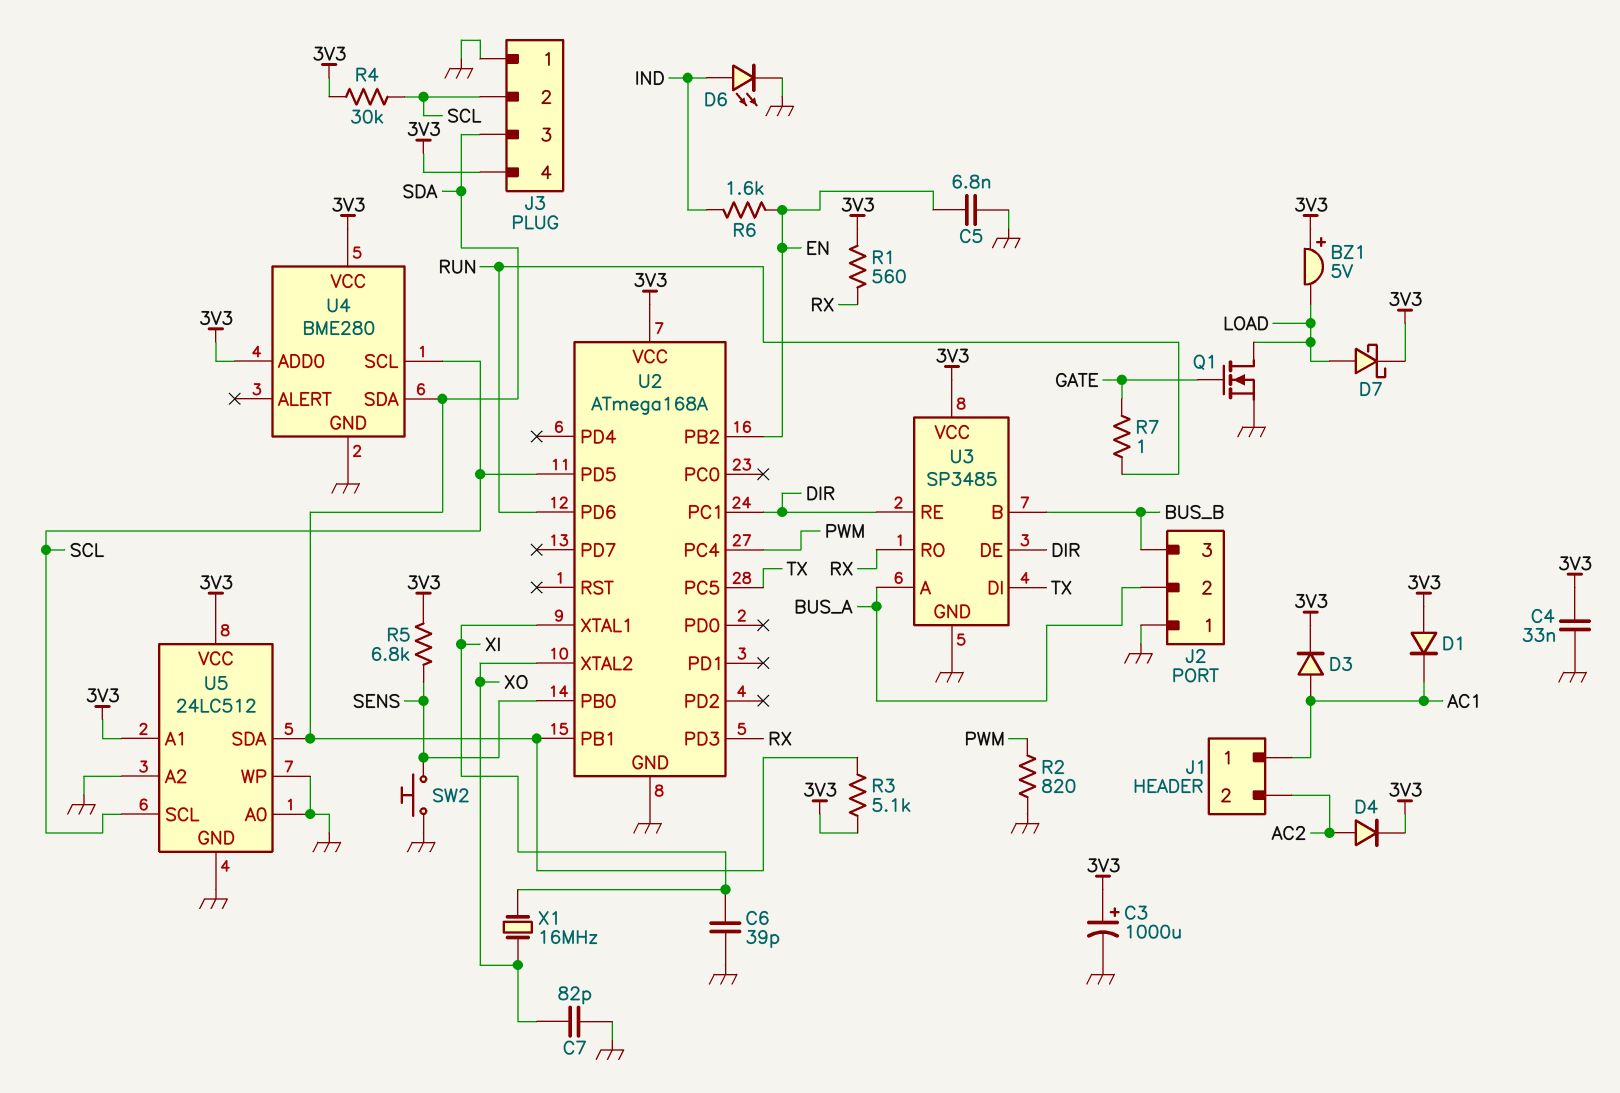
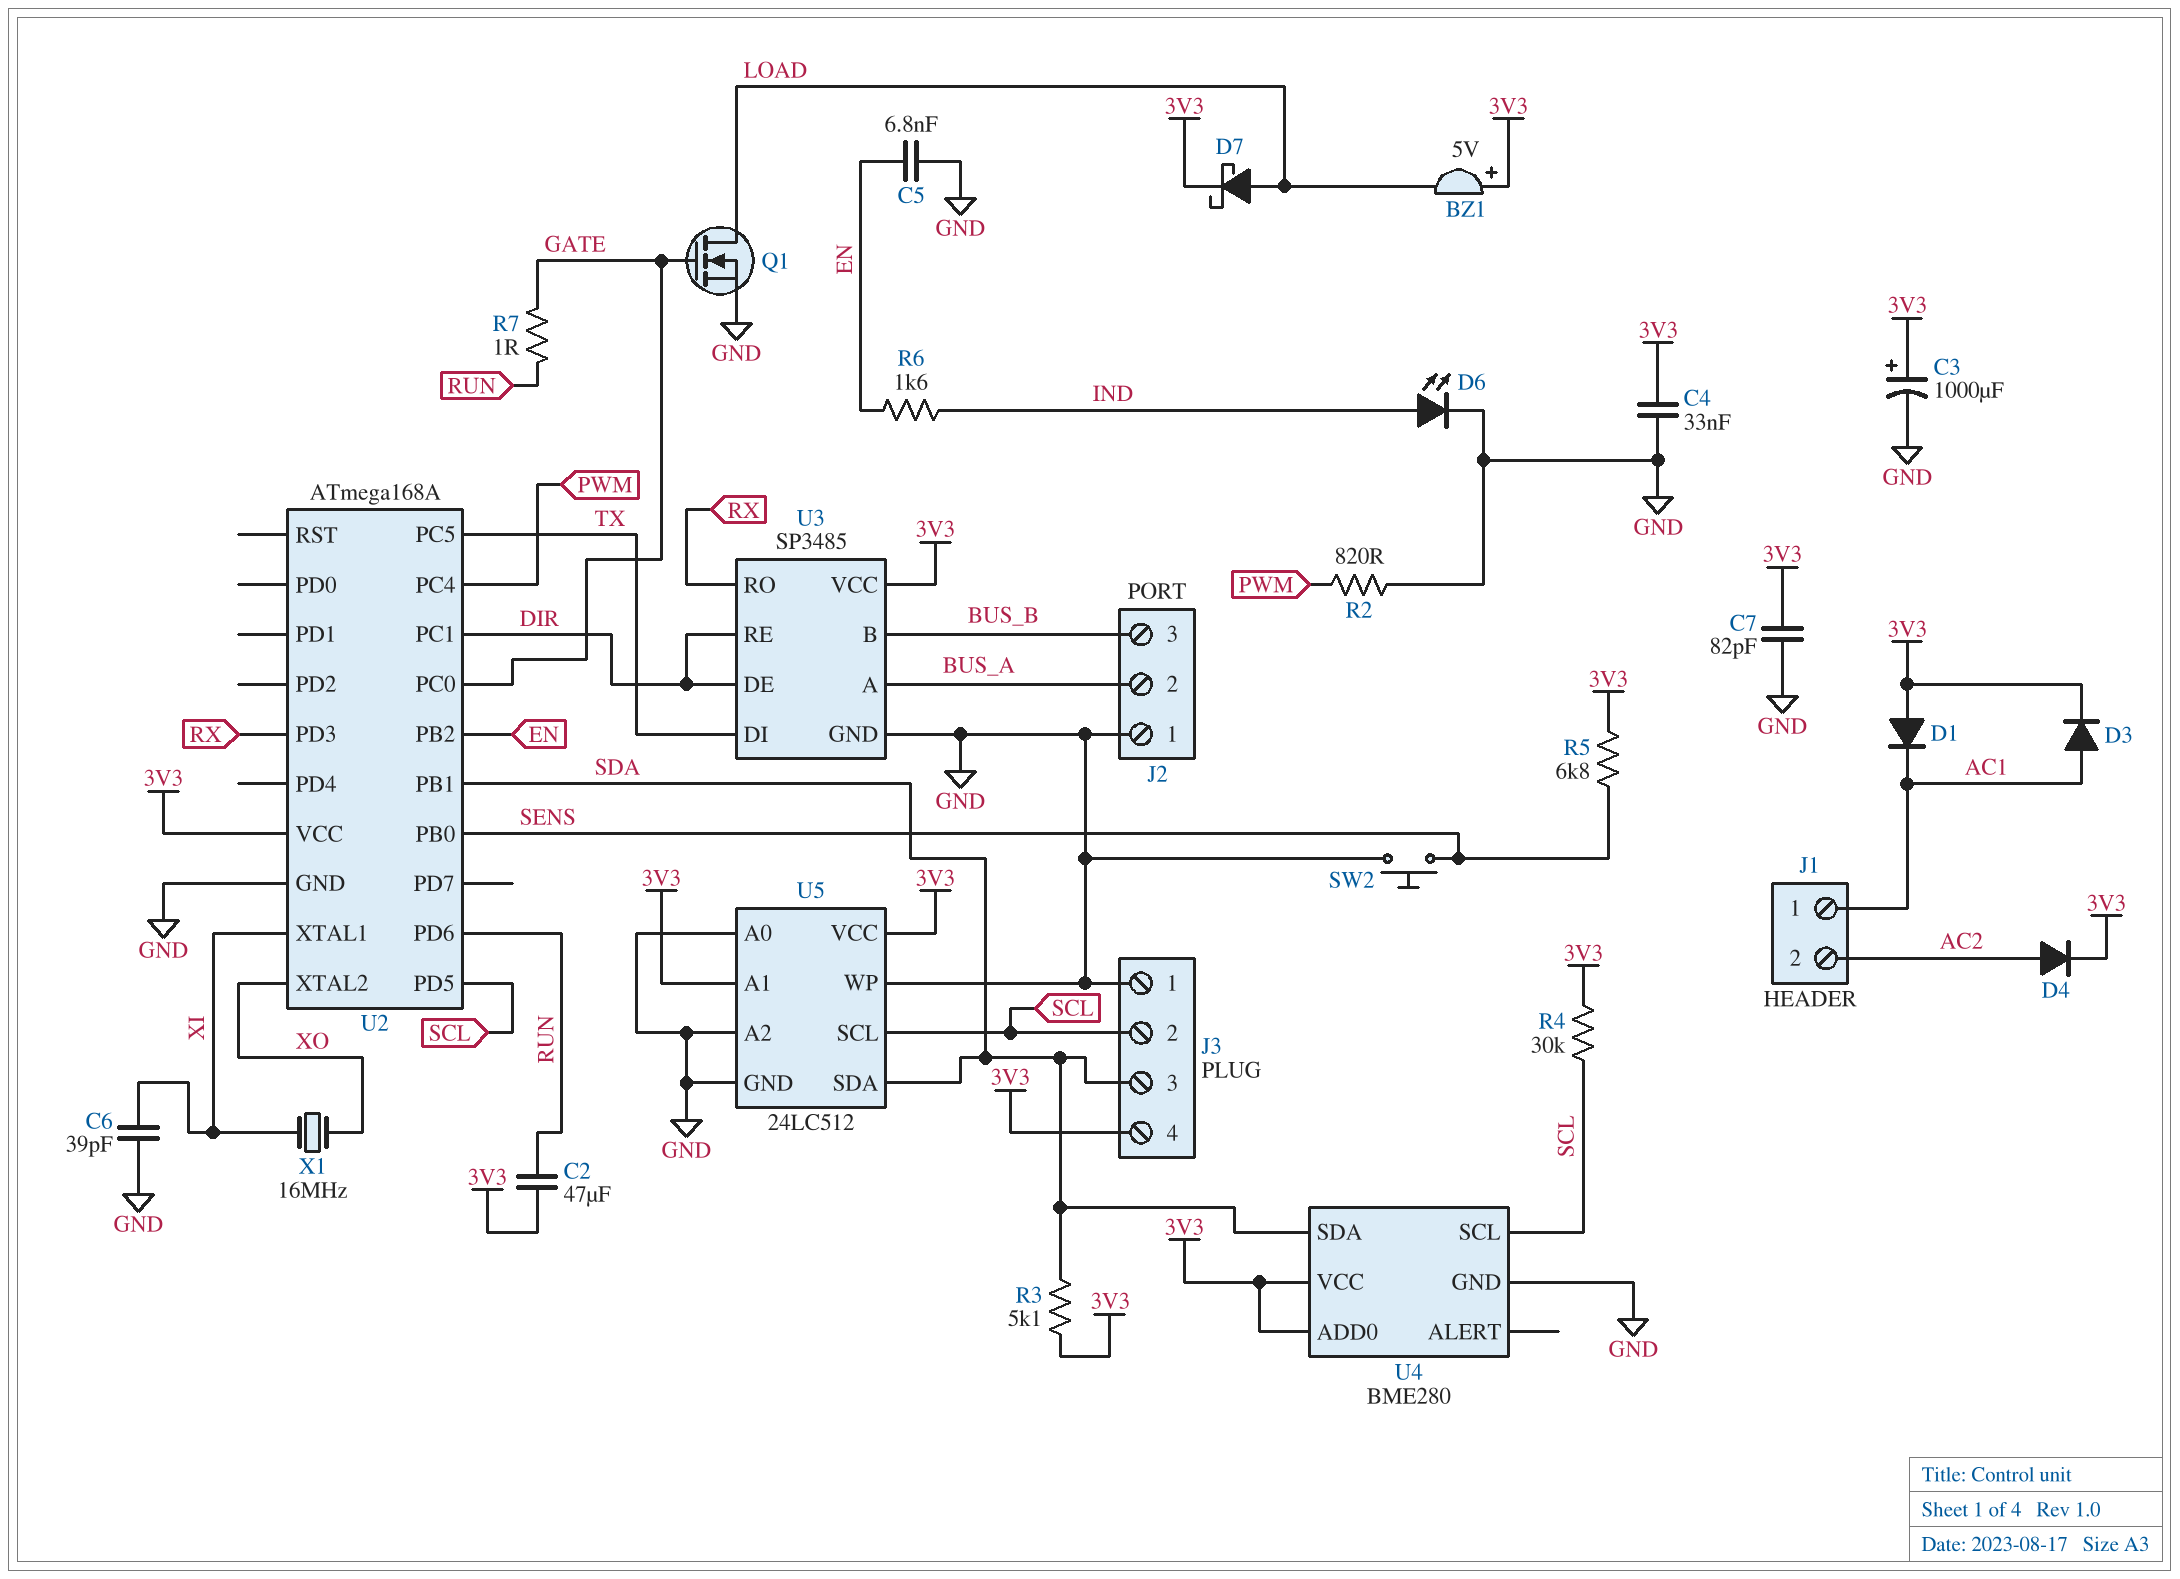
C2: none -> 47uF (3V3, RUN)
C7: 82pF (GND, XO) -> 82pF (3V3, GND)
R1: 560 (3V3, RX) -> none
U2 pin PC0: none -> GATE

